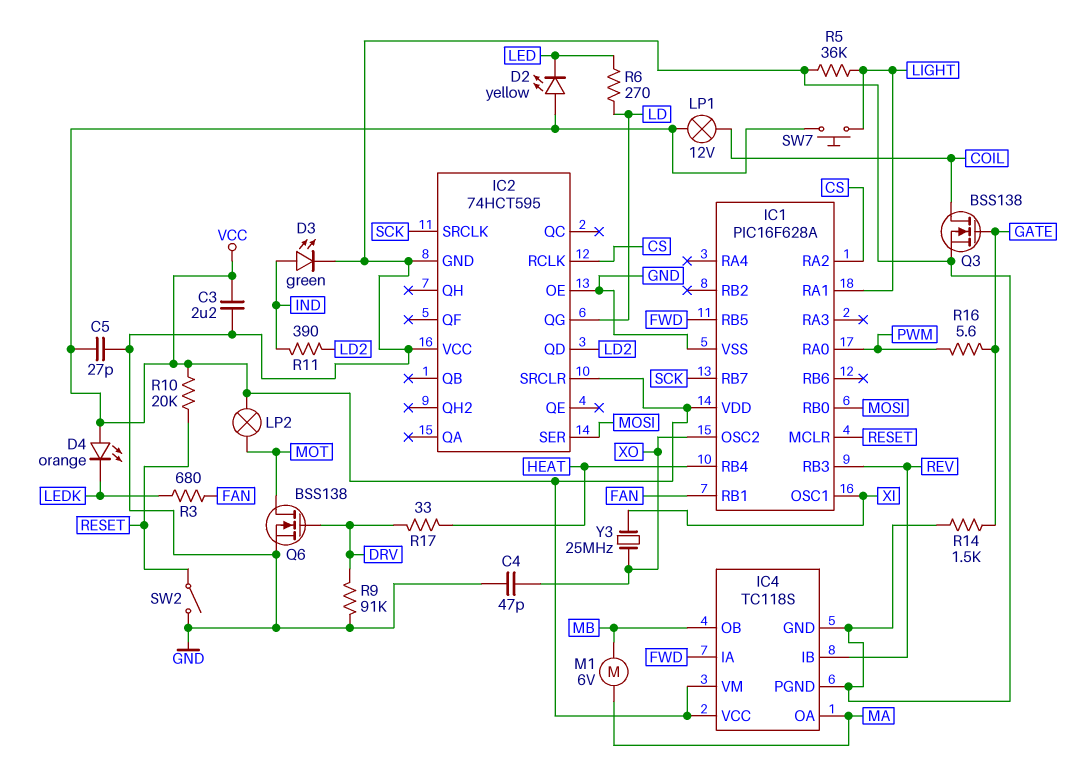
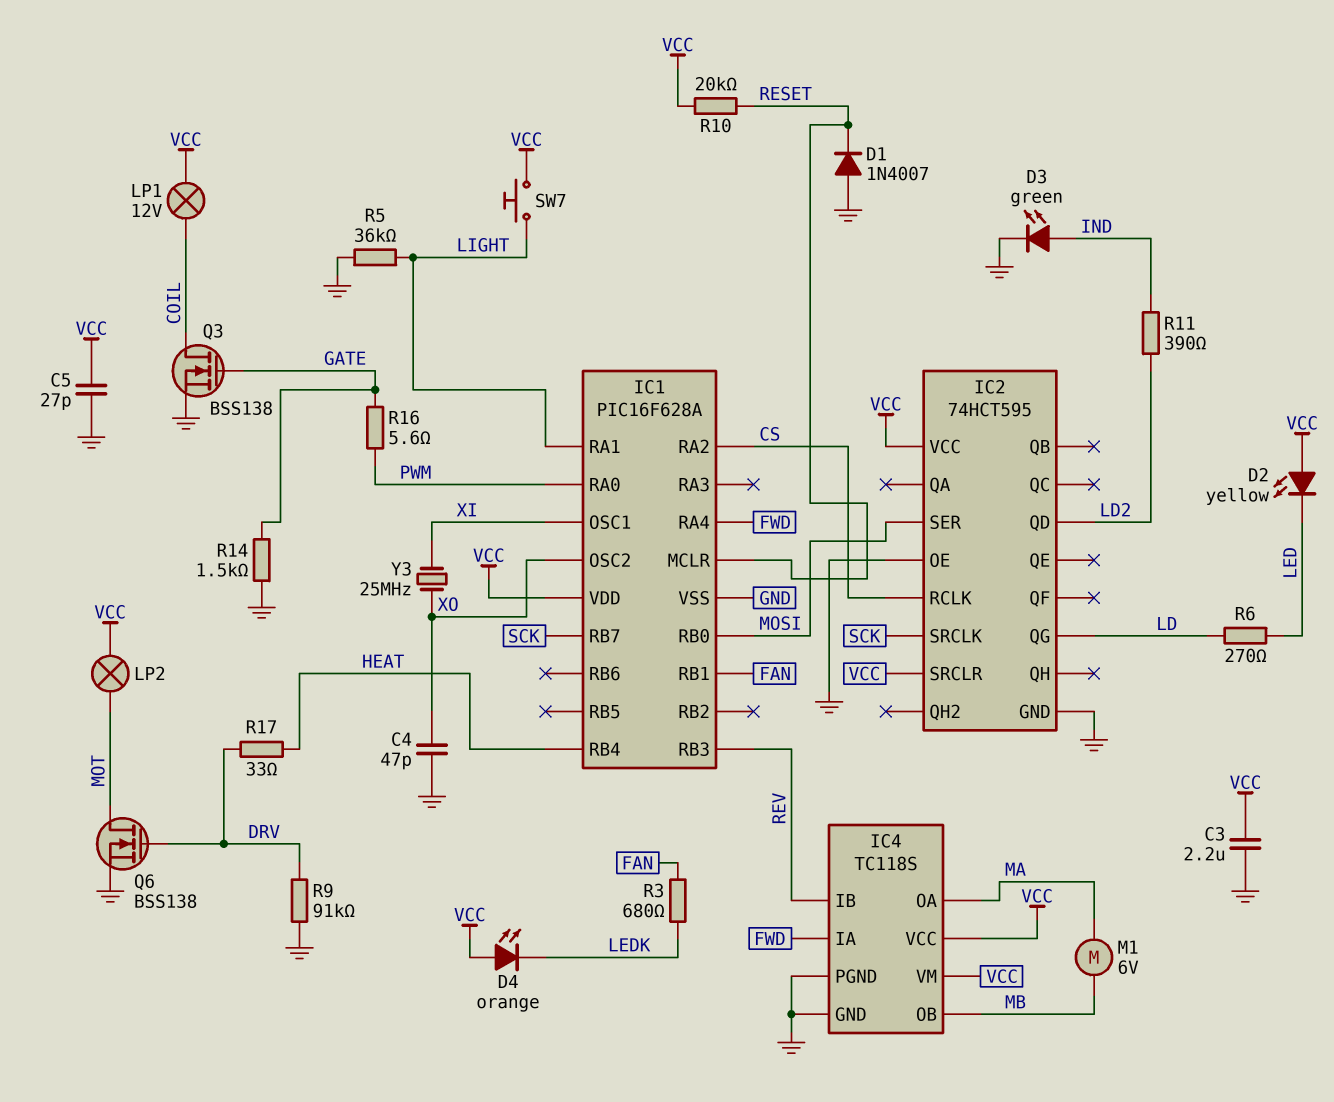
D1: none -> diode 1N4007 (A GND, K RESET)
IC1 pin RA4: none -> FWD
IC1 pin RB5: FWD -> none
IC2 pin VCC: GND -> VCC
SW2: switch (GND, RESET) -> none

